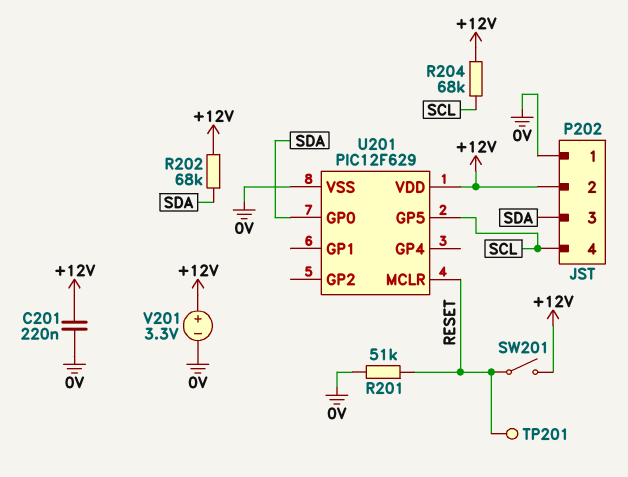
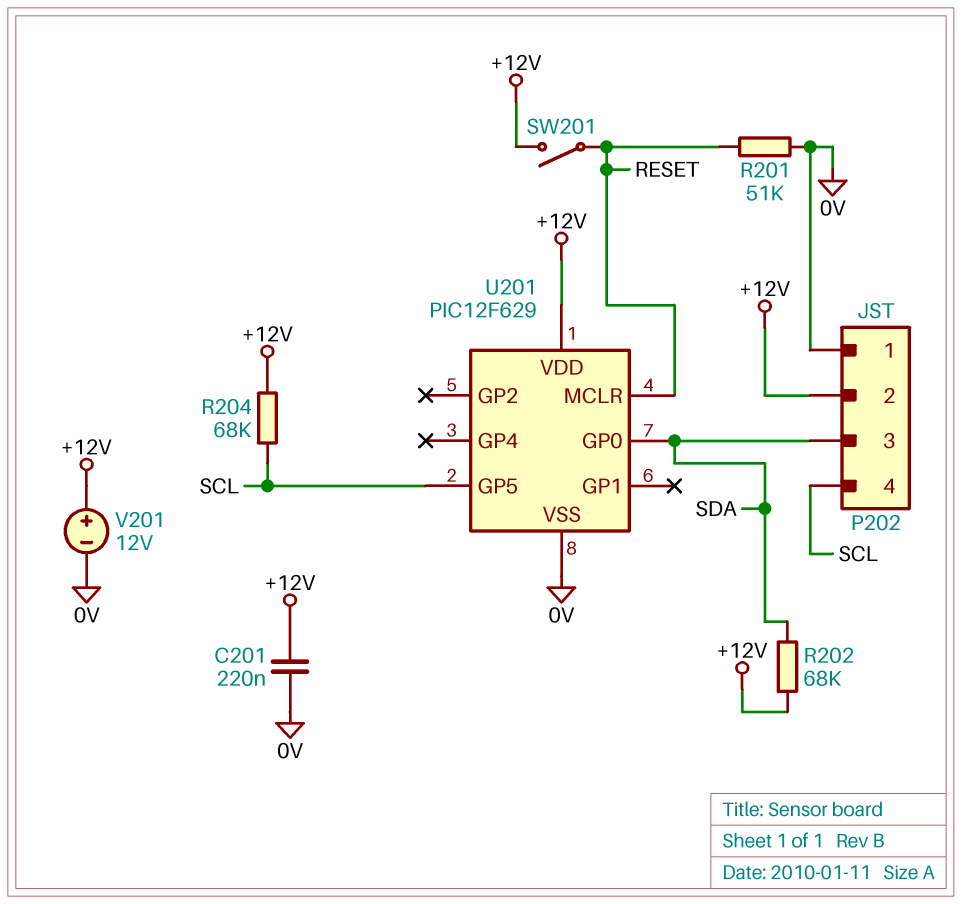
TP201: test point (RESET) -> none
V201: 3.3V (plus +12V, minus 0V) -> 12V (plus +12V, minus 0V)

